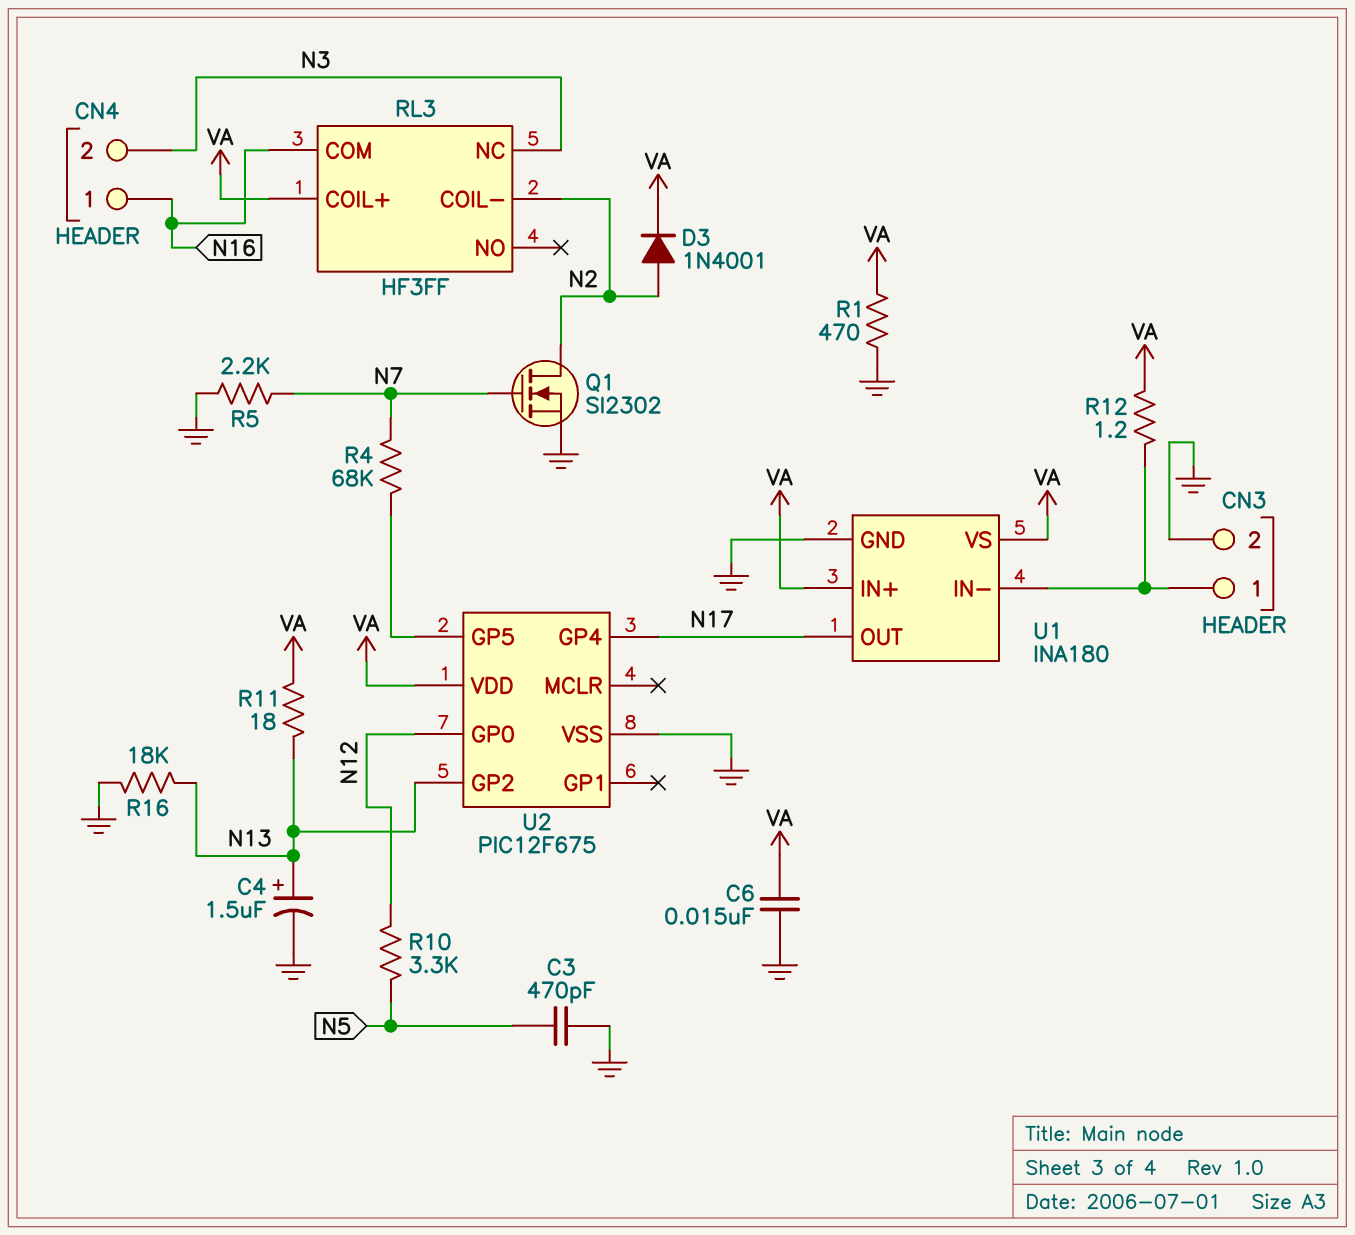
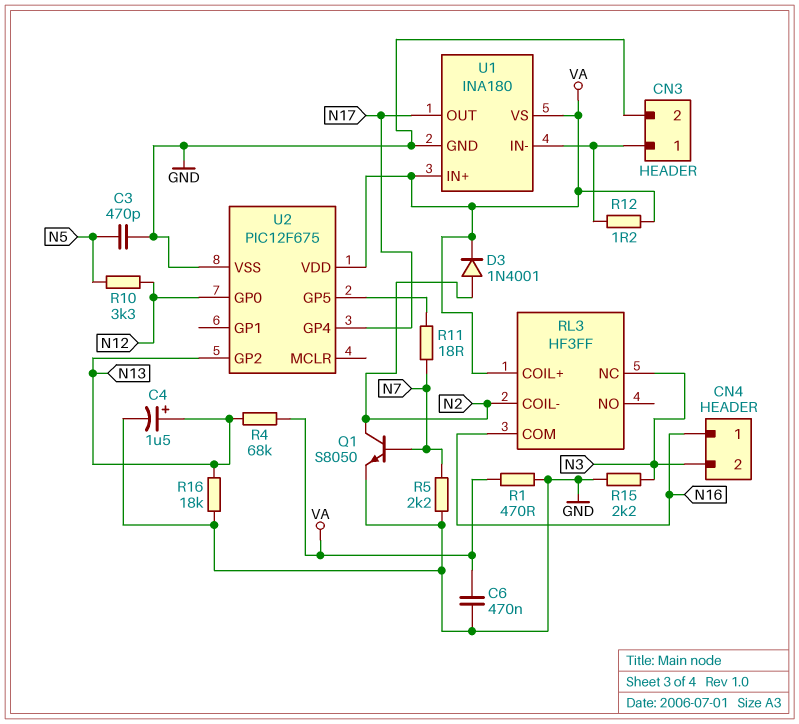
C6: 15nF (GND, VA) -> 470nF (GND, VA)
Q1: NMOS SI2302 (G N7, D N2, S GND) -> NPN S8050 (B N7, C N2, E GND)
R4: 68k (N7, U2/GP5) -> 68k (N13, VA)
R11: 18 (N13, VA) -> 18 (N7, U2/GP5)
R15: none -> 2.2k (GND, N3)

